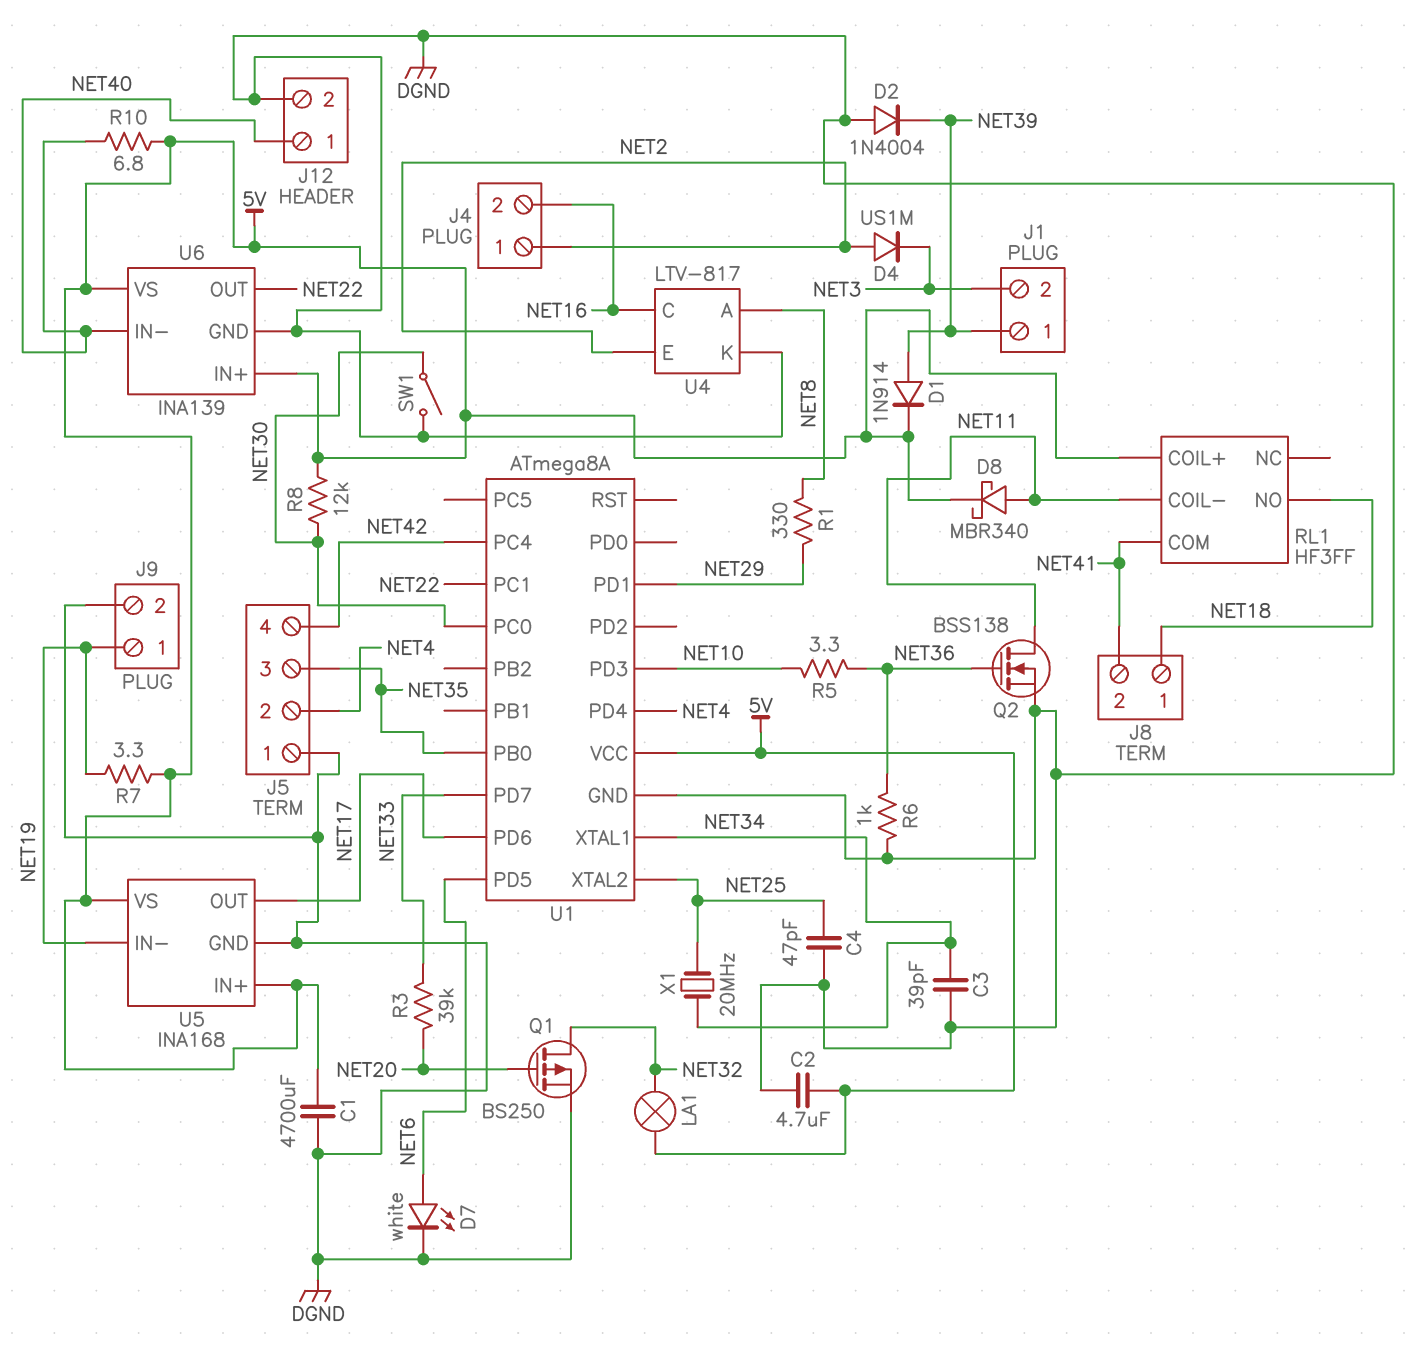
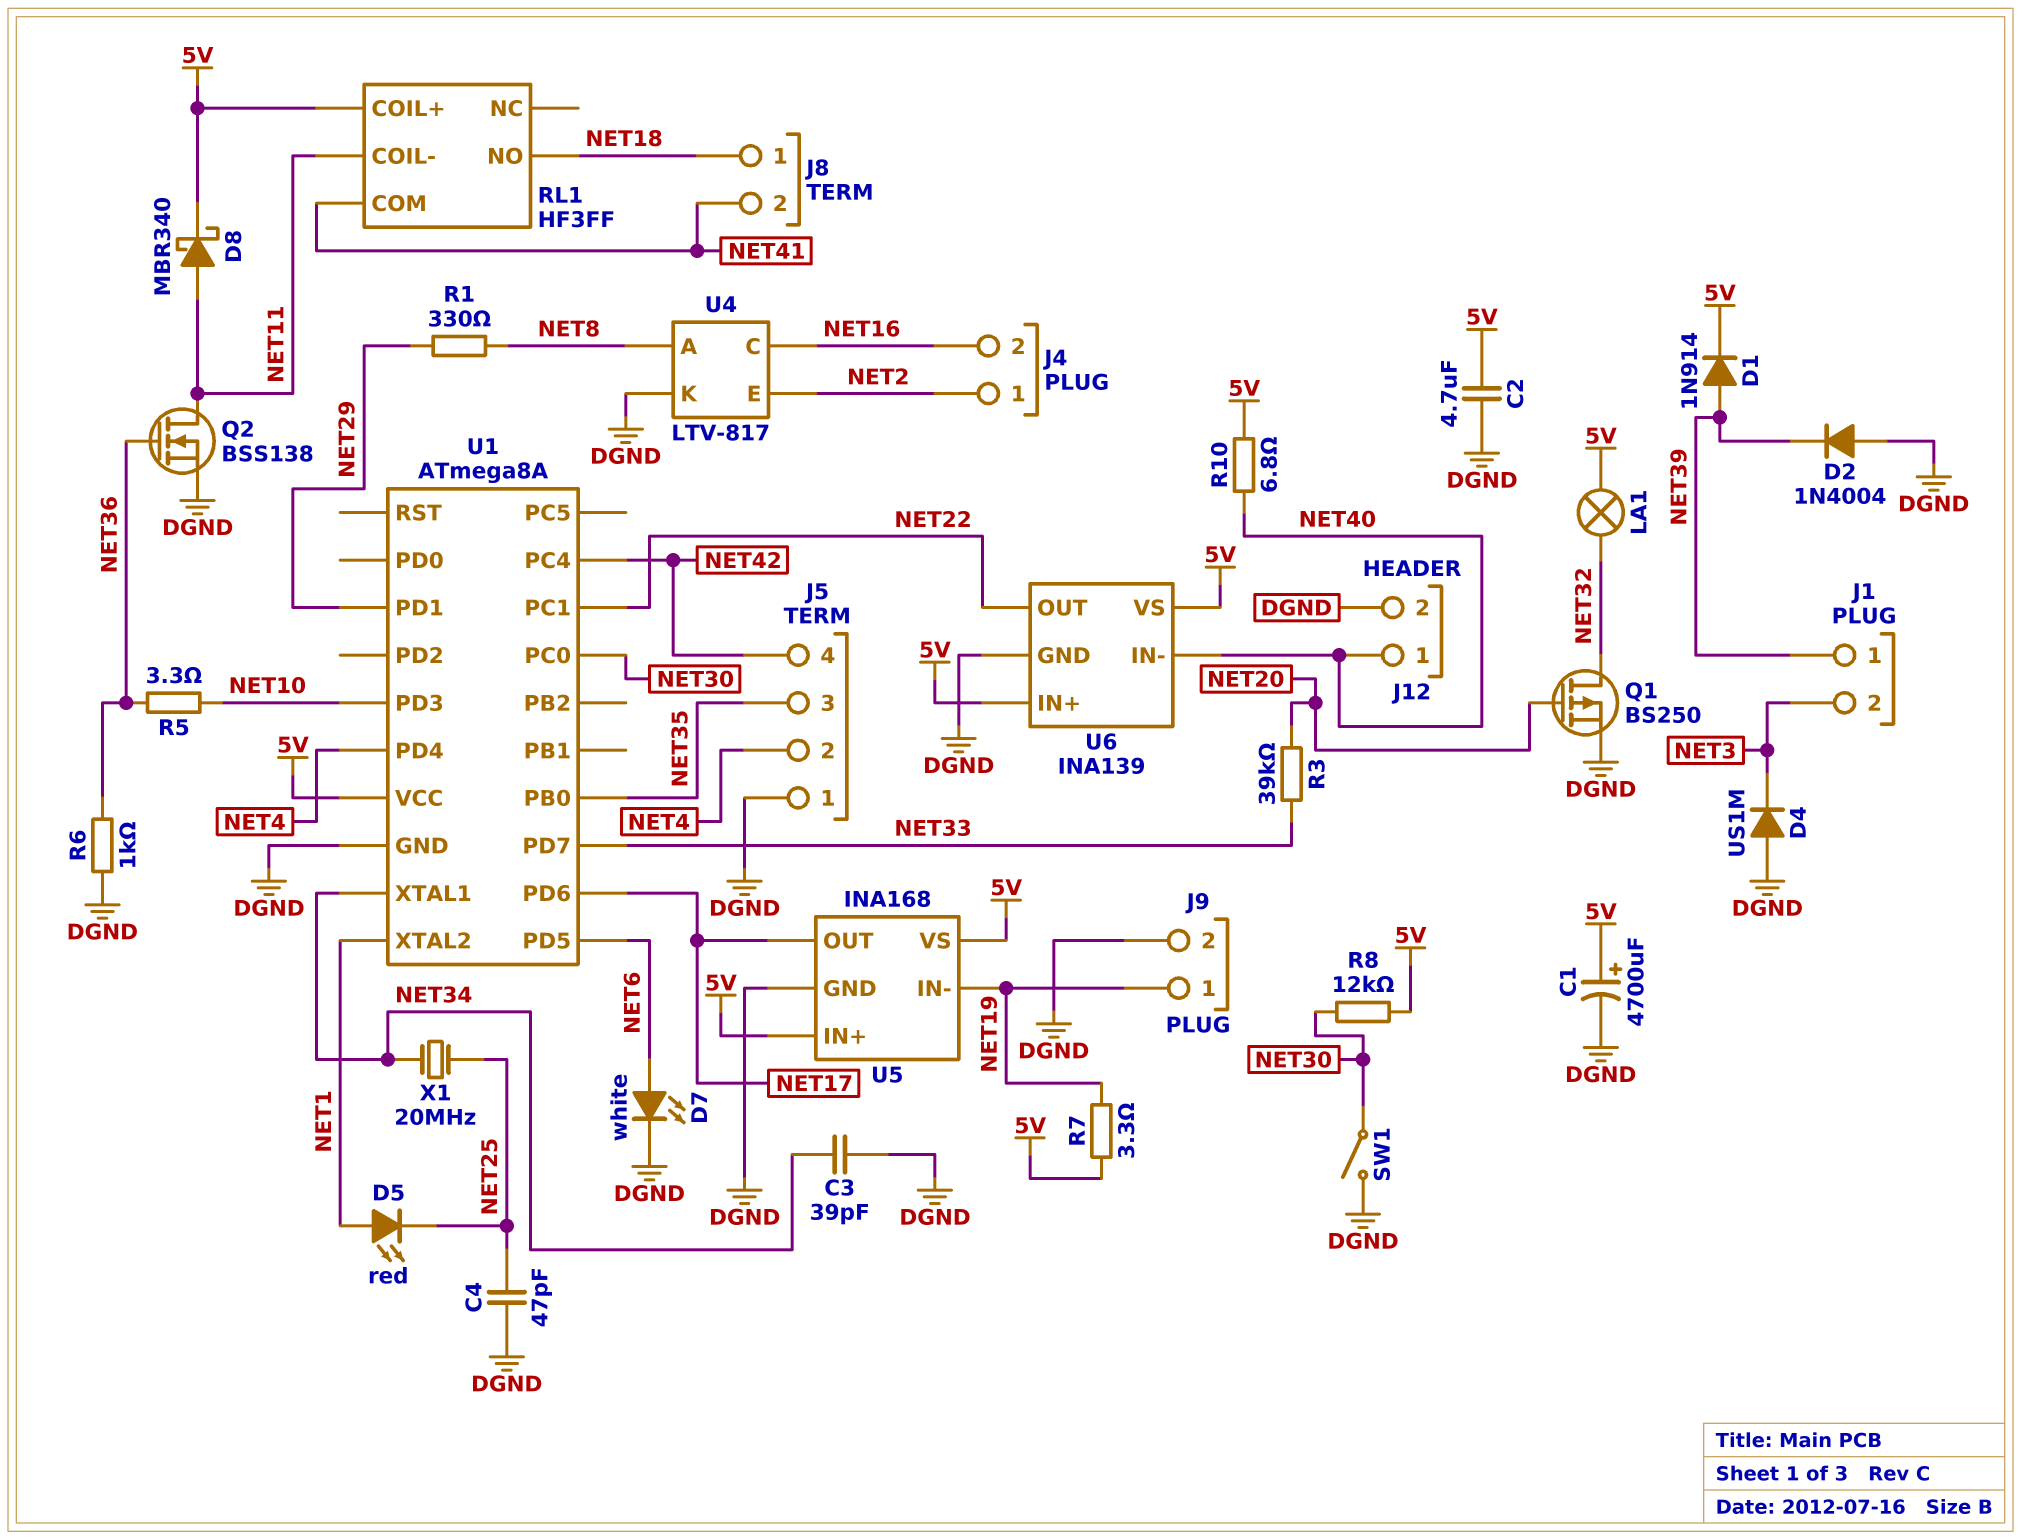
C1: 4700uF (5V, DGND) -> 4700uF (plus 5V, minus DGND)
D4: diode US1M (A NET2, K NET3) -> diode US1M (A DGND, K NET3)
D5: none -> LED red (A NET1, K NET25)
U1 pin XTAL2: NET25 -> NET1

